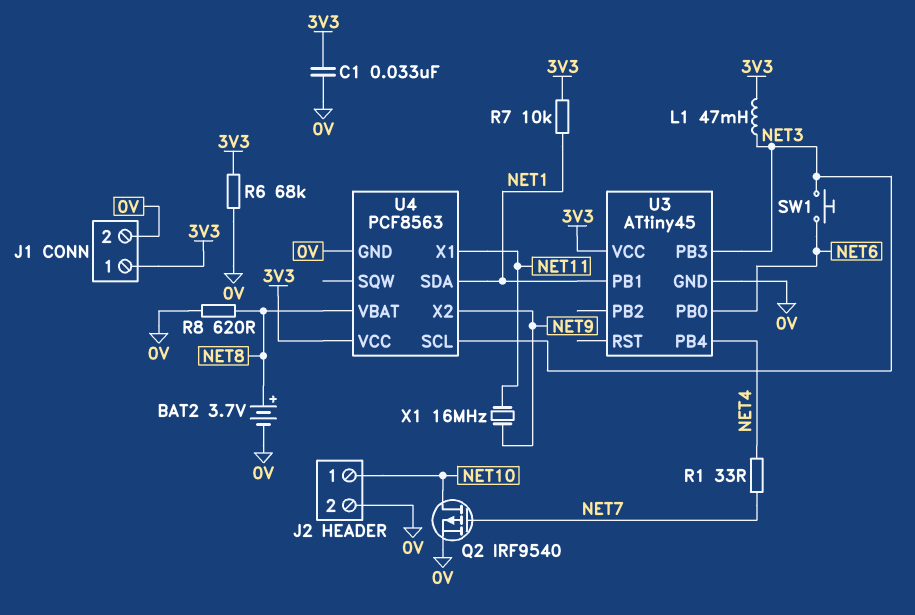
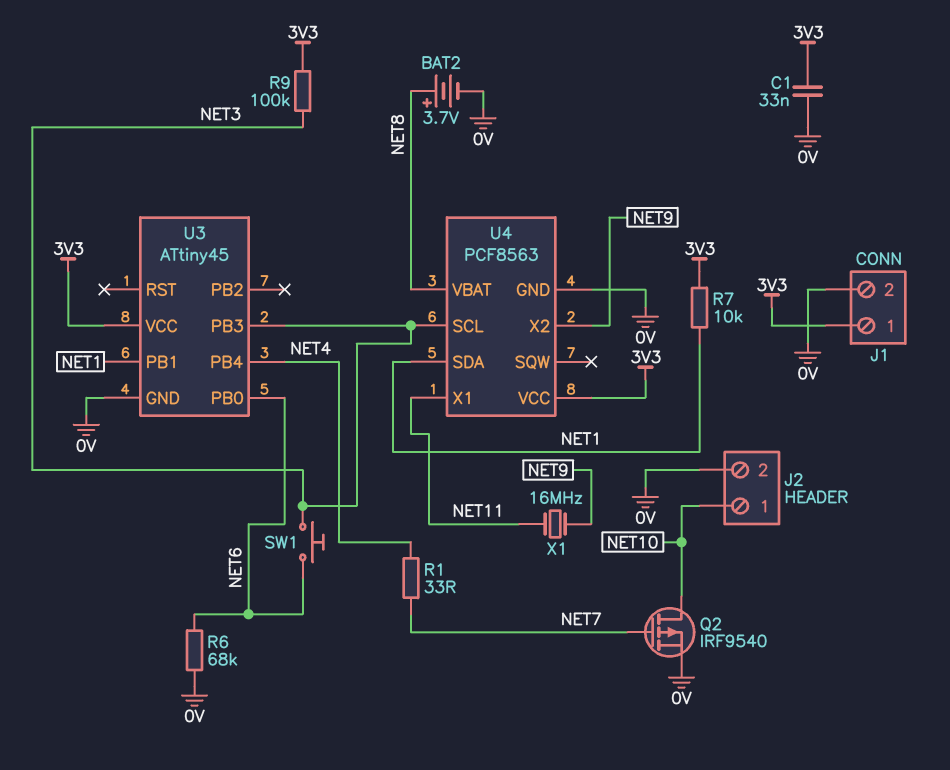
L1: 47mH (3V3, NET3) -> none
R6: 68k (0V, 3V3) -> 68k (0V, NET6)
R8: 620 (0V, NET8) -> none
R9: none -> 100k (3V3, NET3)

